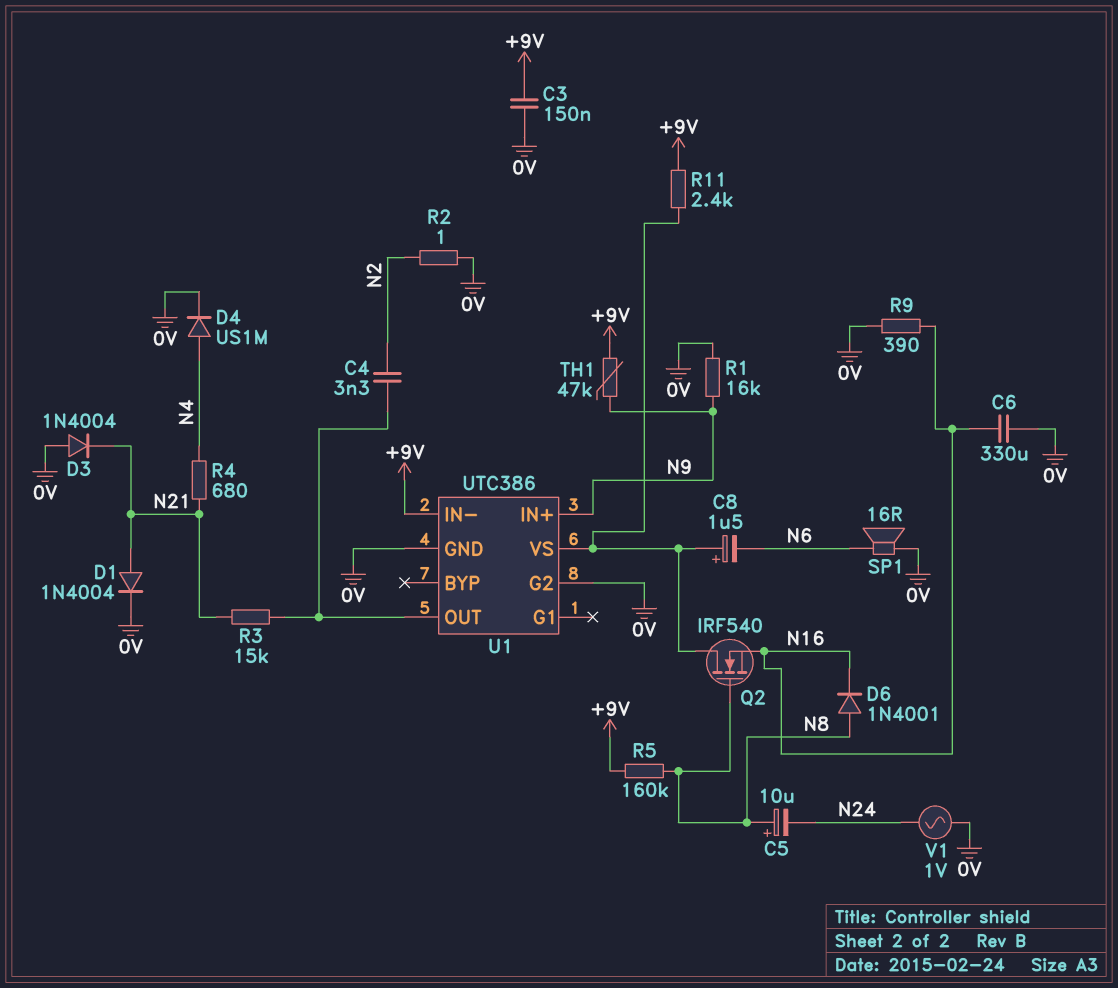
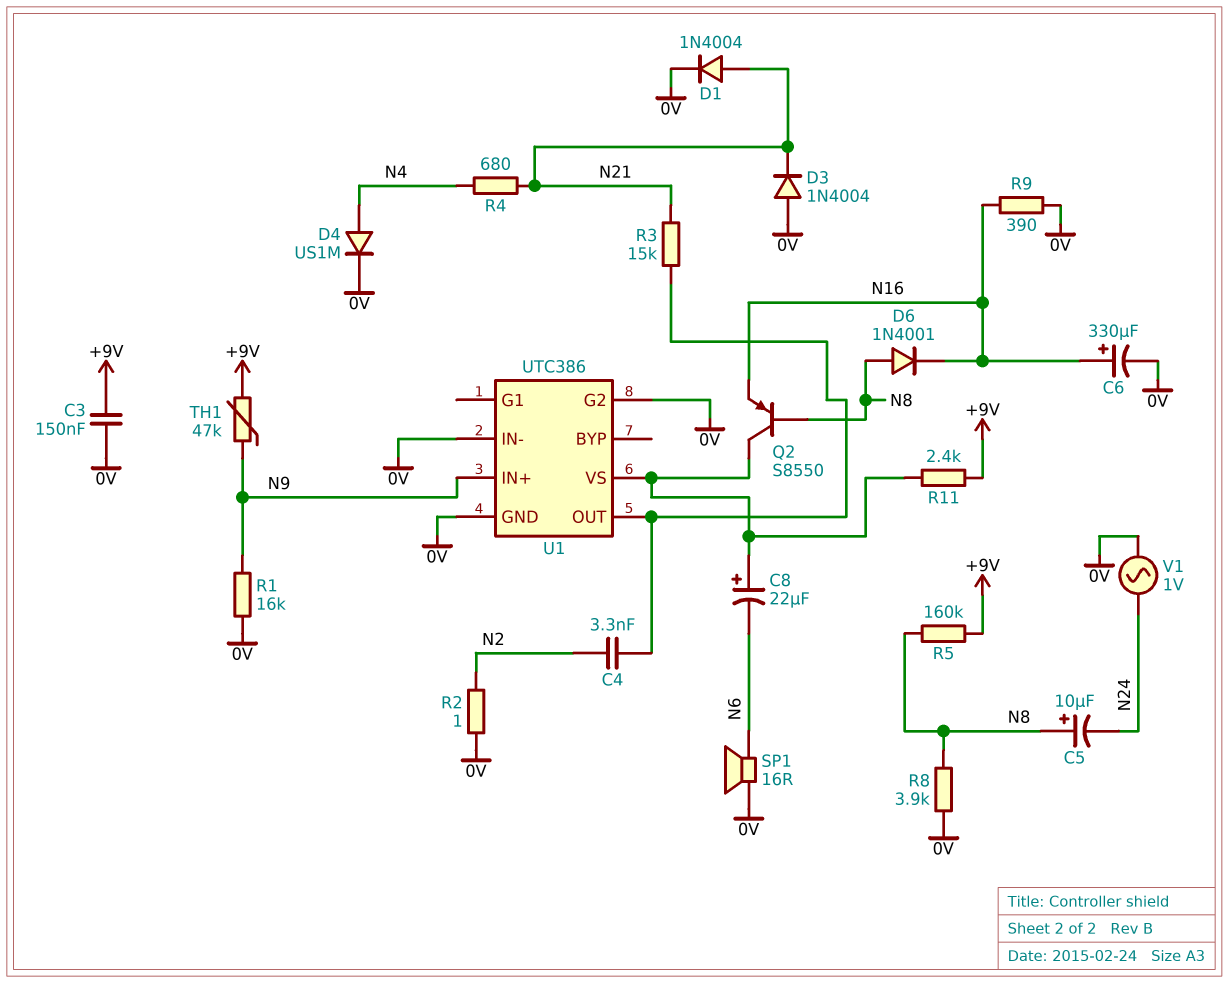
C6: 330uF (0V, N16) -> 330uF (plus N16, minus 0V)
C8: 1.5uF (plus U1/VS, minus N6) -> 22uF (plus U1/VS, minus N6)
Q2: NMOS IRF540 (G N8, D U1/VS, S N16) -> PNP S8550 (B N8, C U1/VS, E N16)
R8: none -> 3.9k (0V, N8)
U1 pin IN-: +9V -> 0V

